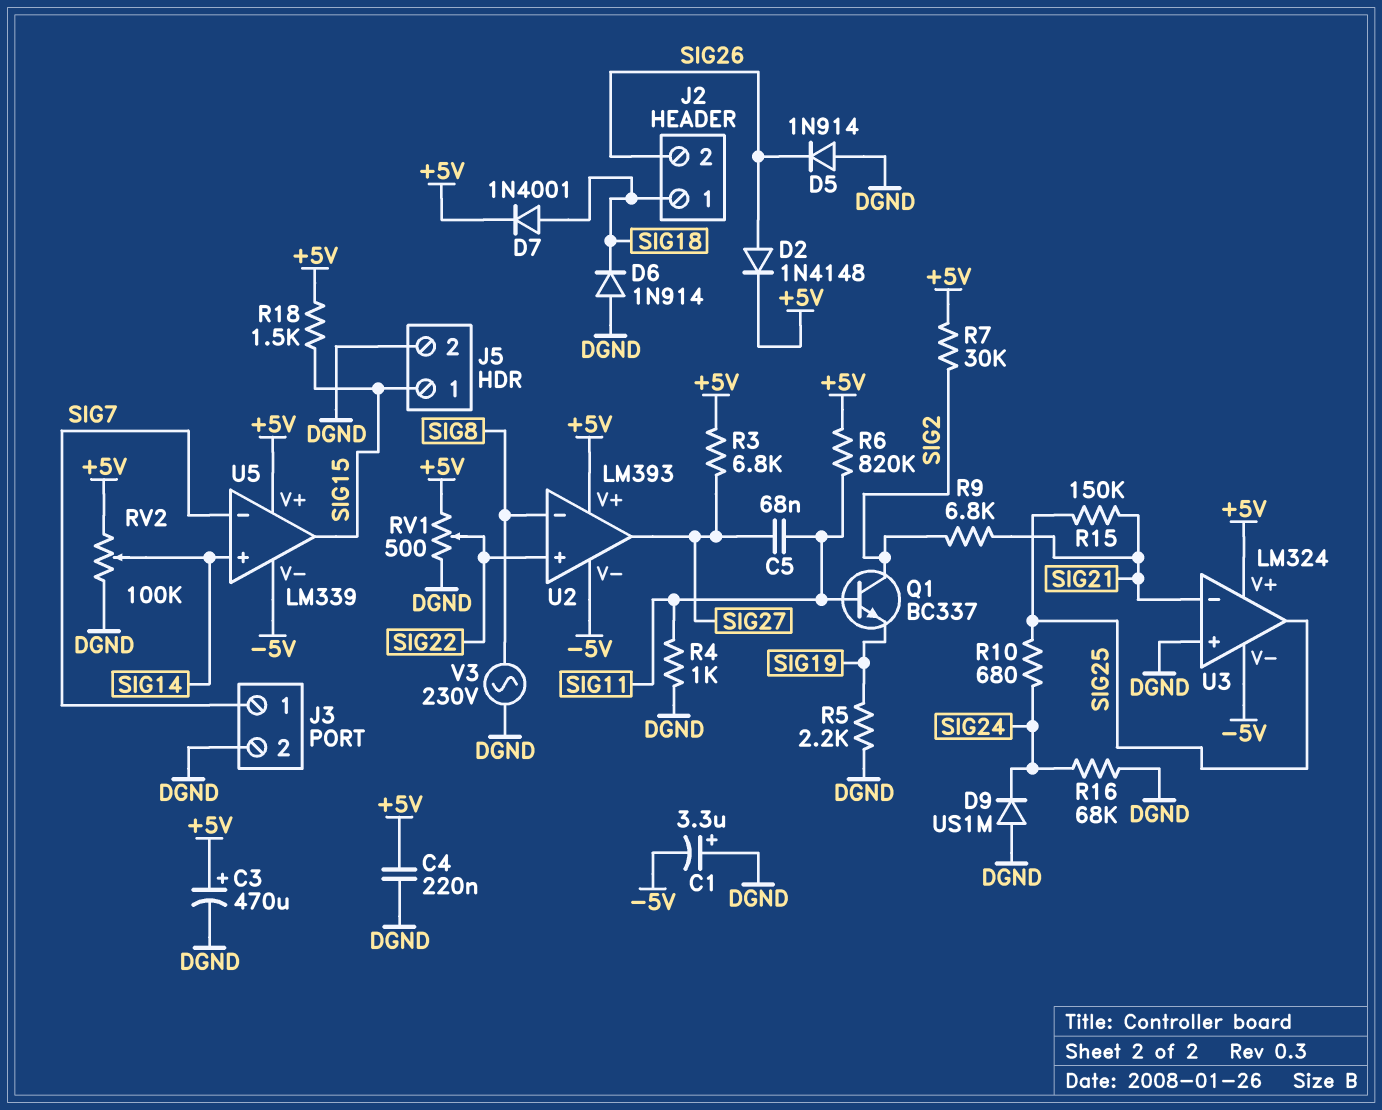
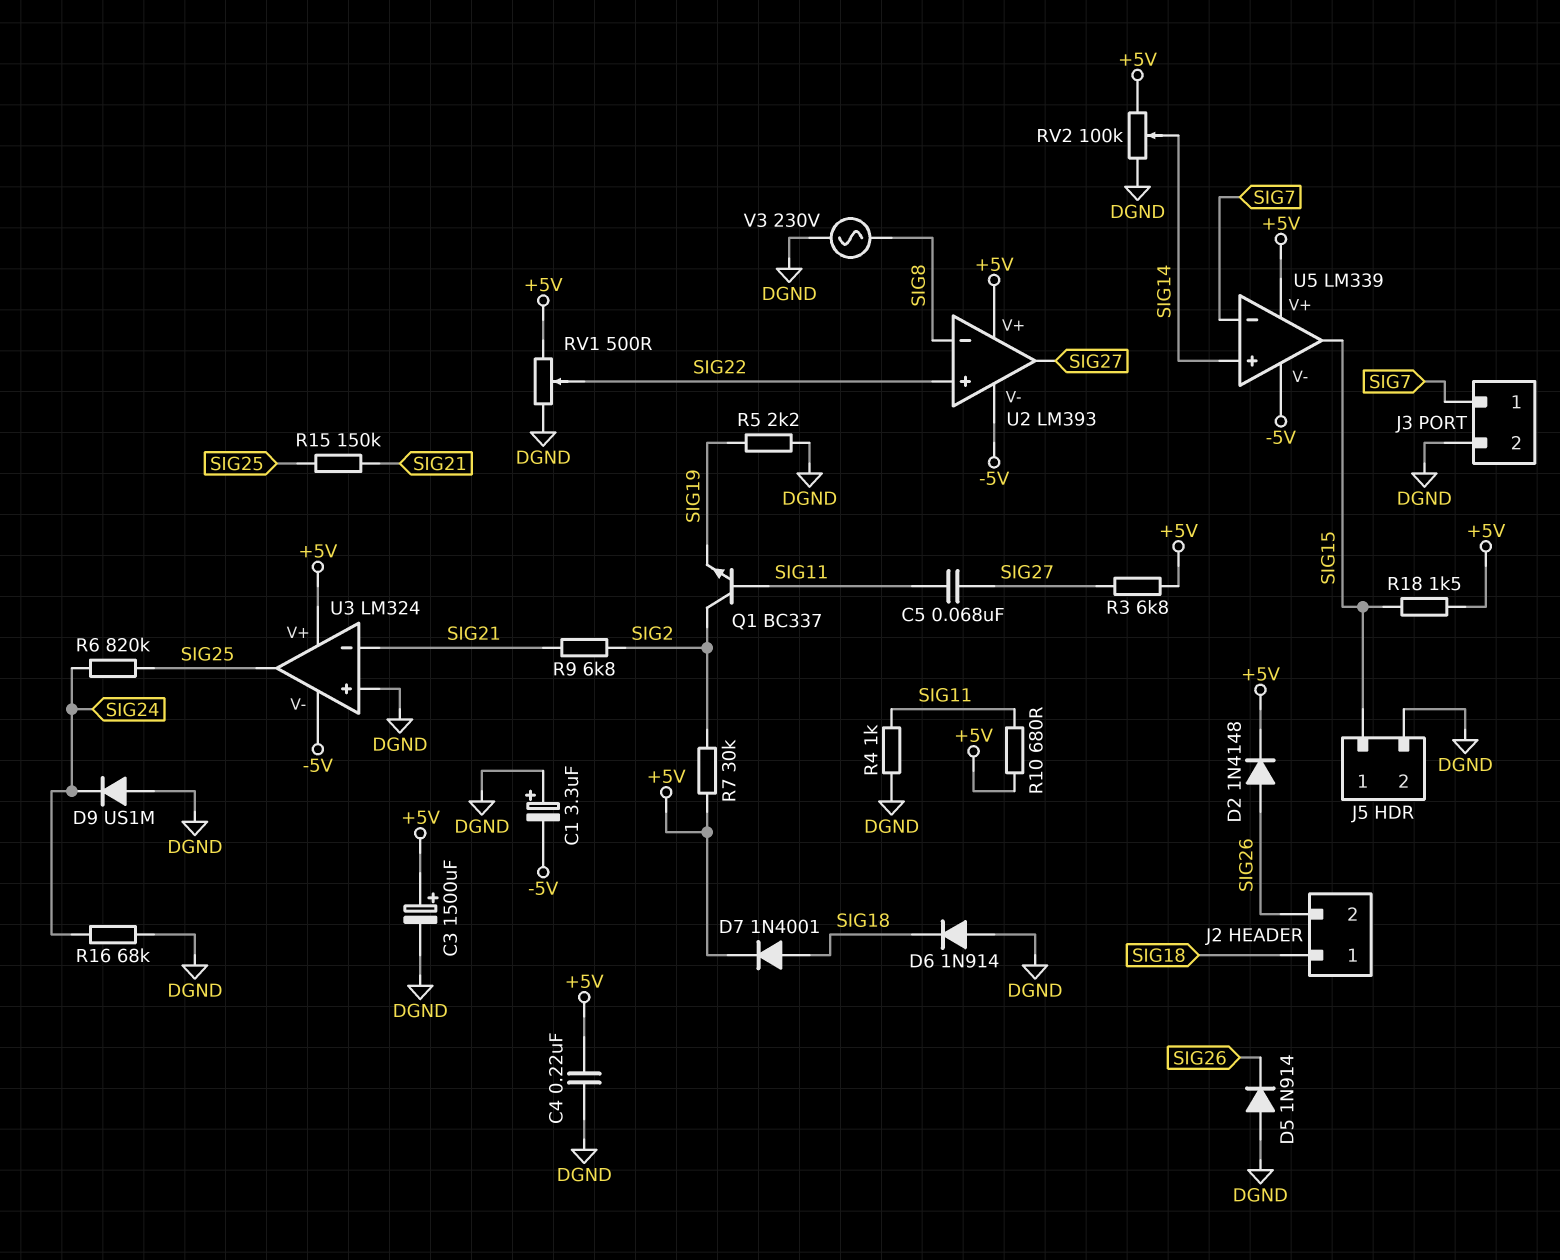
C3: 470uF (plus +5V, minus DGND) -> 1500uF (plus +5V, minus DGND)
R6: 820k (+5V, SIG11) -> 820k (SIG24, SIG25)
R10: 680 (SIG24, SIG25) -> 680 (+5V, SIG11)

